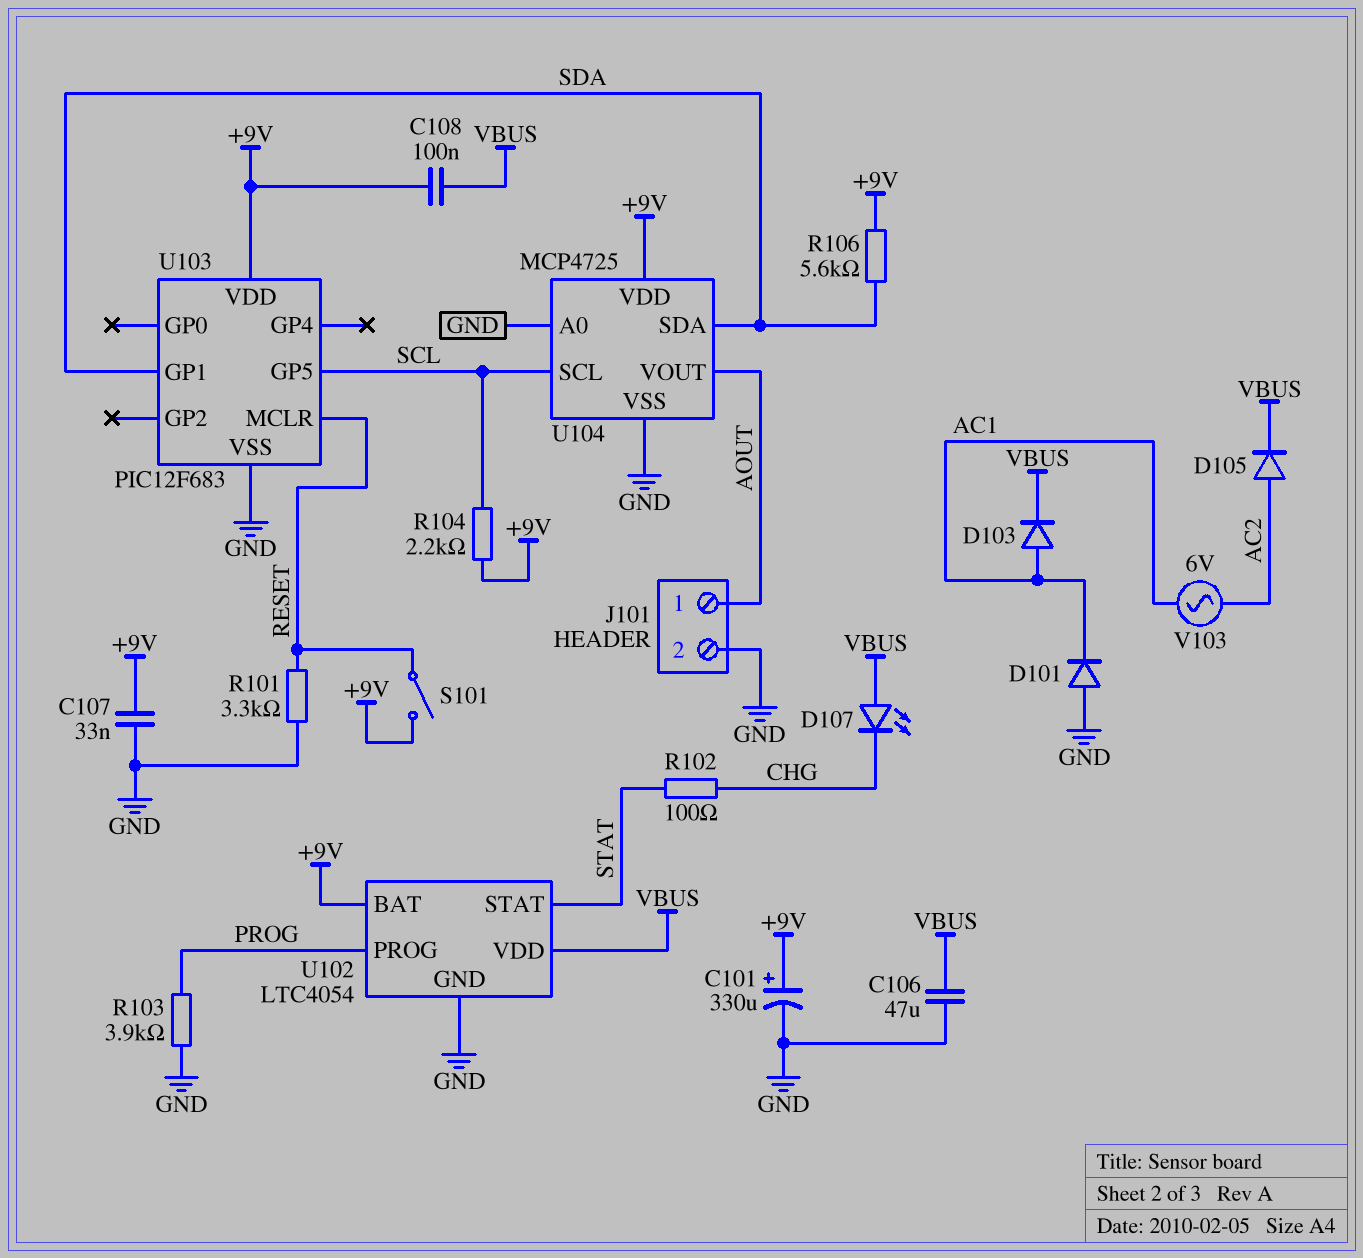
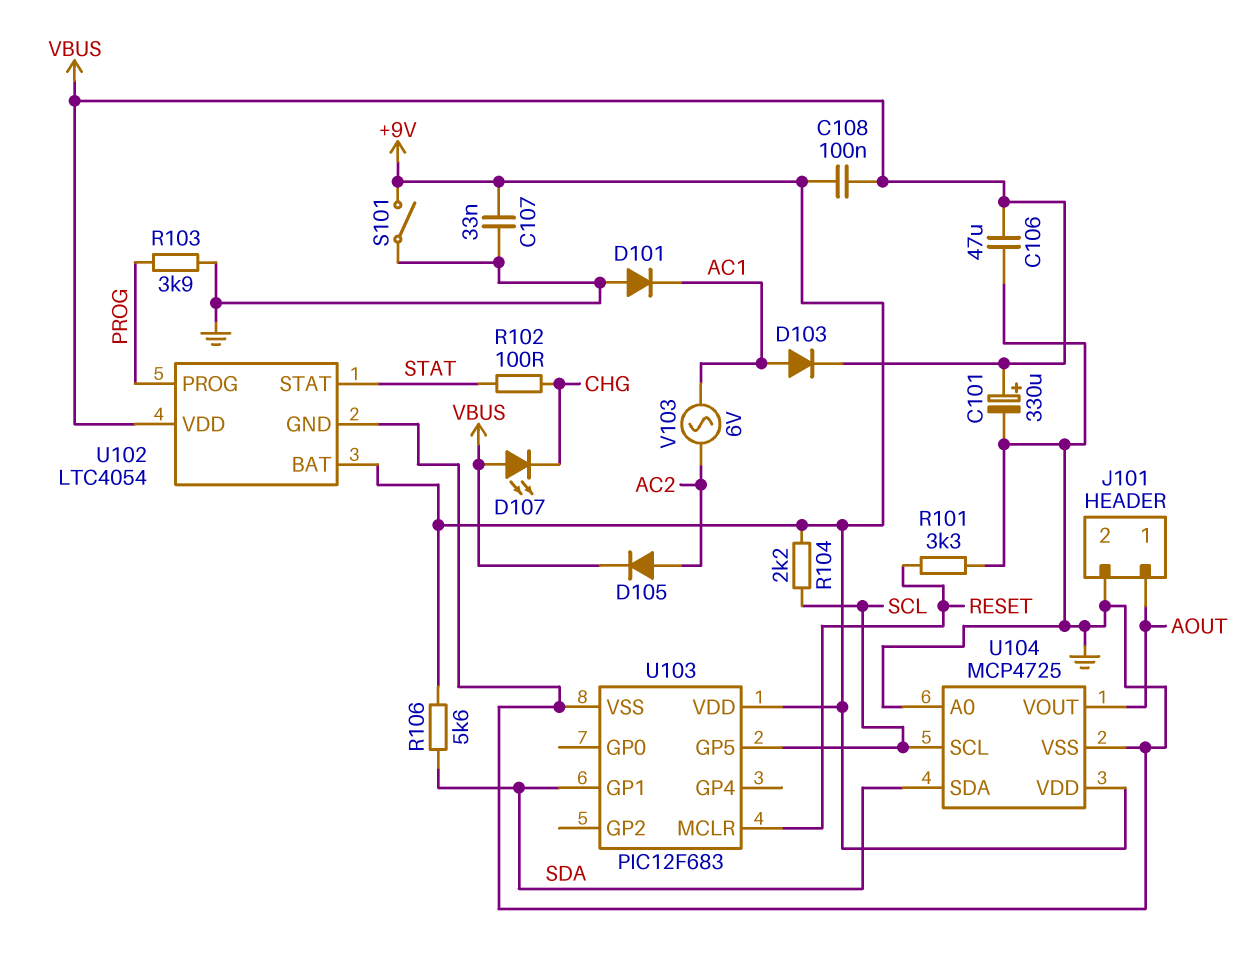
C101: 330uF (plus +9V, minus GND) -> 330uF (plus VBUS, minus GND)
S101: switch (+9V, RESET) -> switch (+9V, GND)

